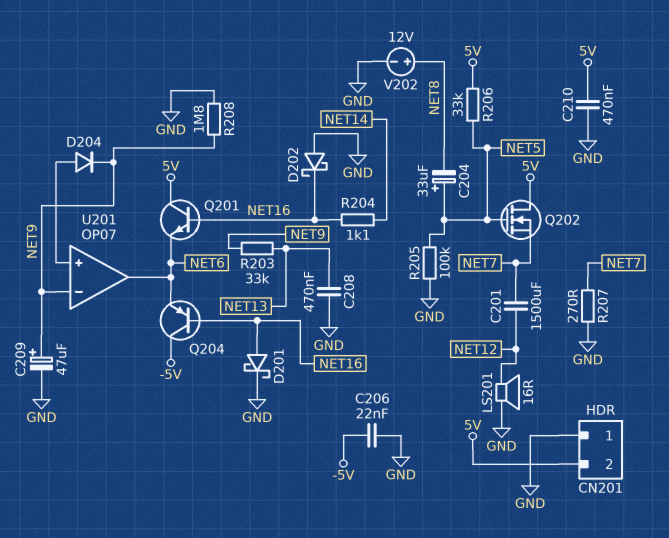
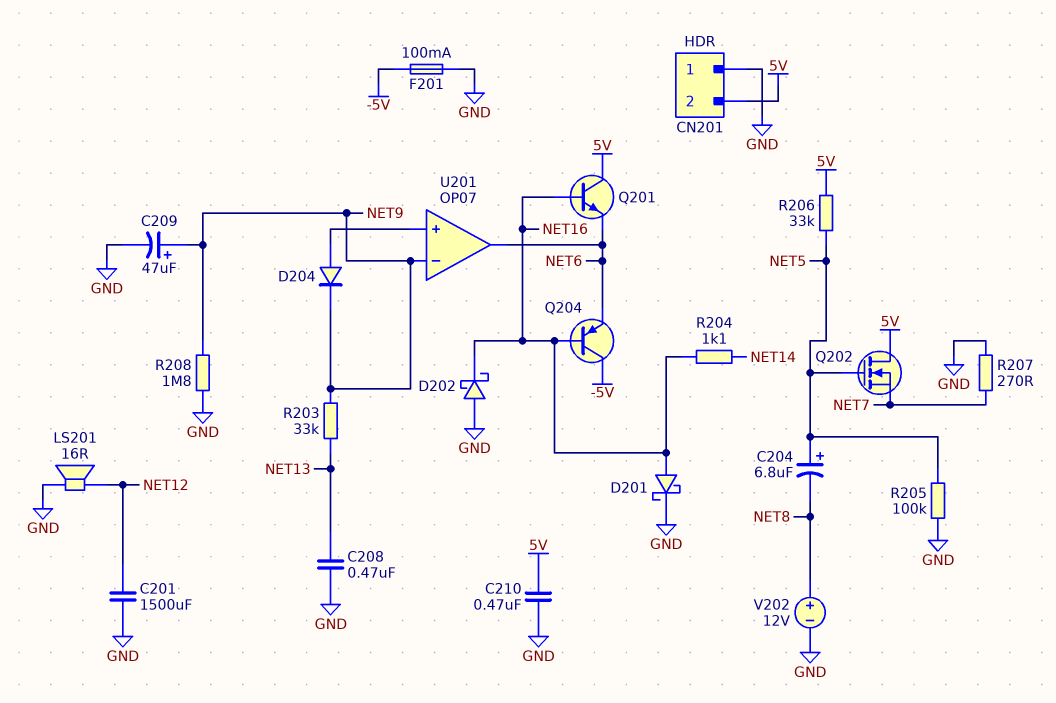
C201: 1500uF (NET7, NET12) -> 1500uF (GND, NET12)
C204: 33uF (plus NET5, minus NET8) -> 6.8uF (plus NET5, minus NET8)
C206: 22nF (-5V, GND) -> none
F201: none -> 100mA (-5V, GND)

